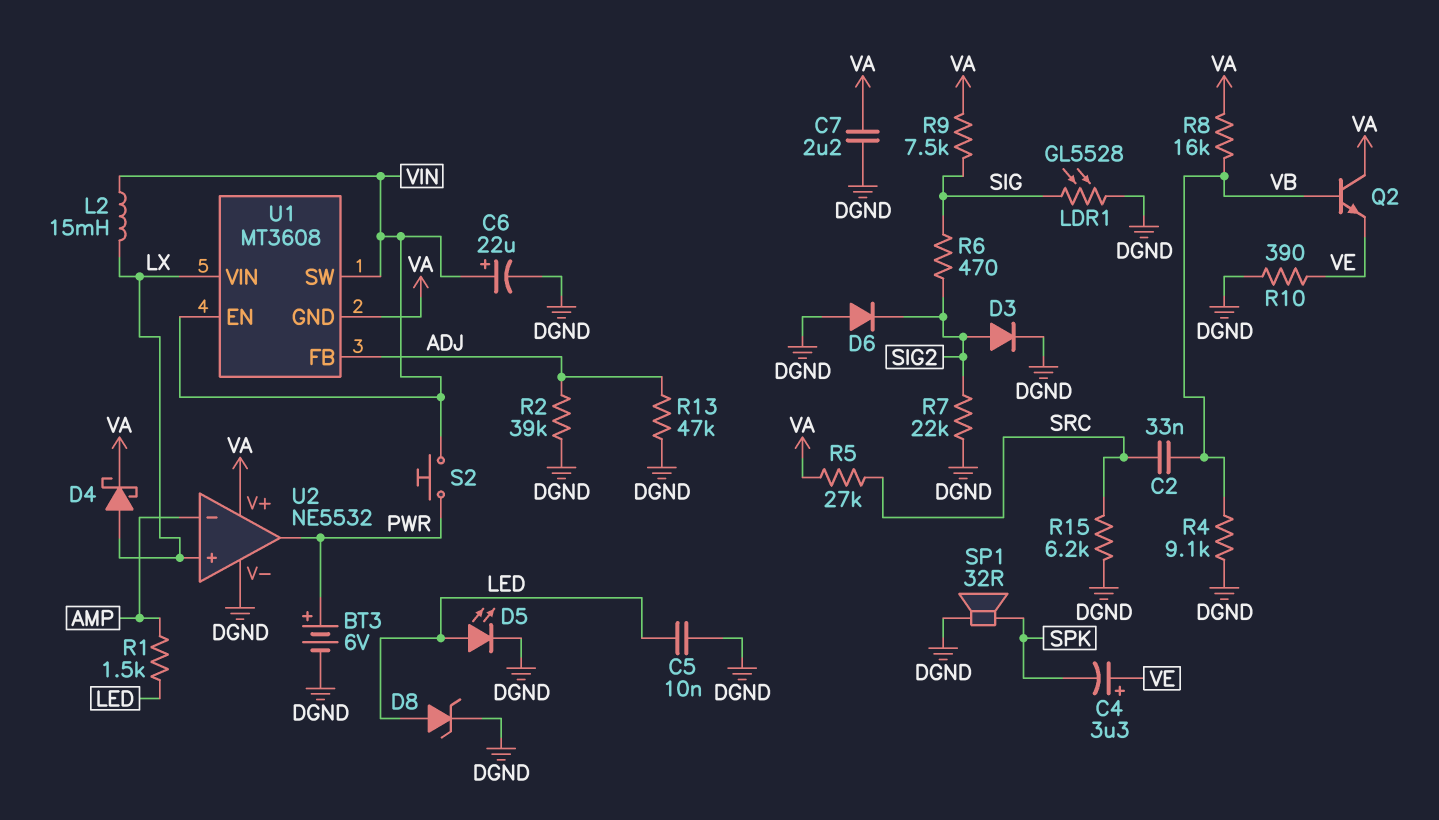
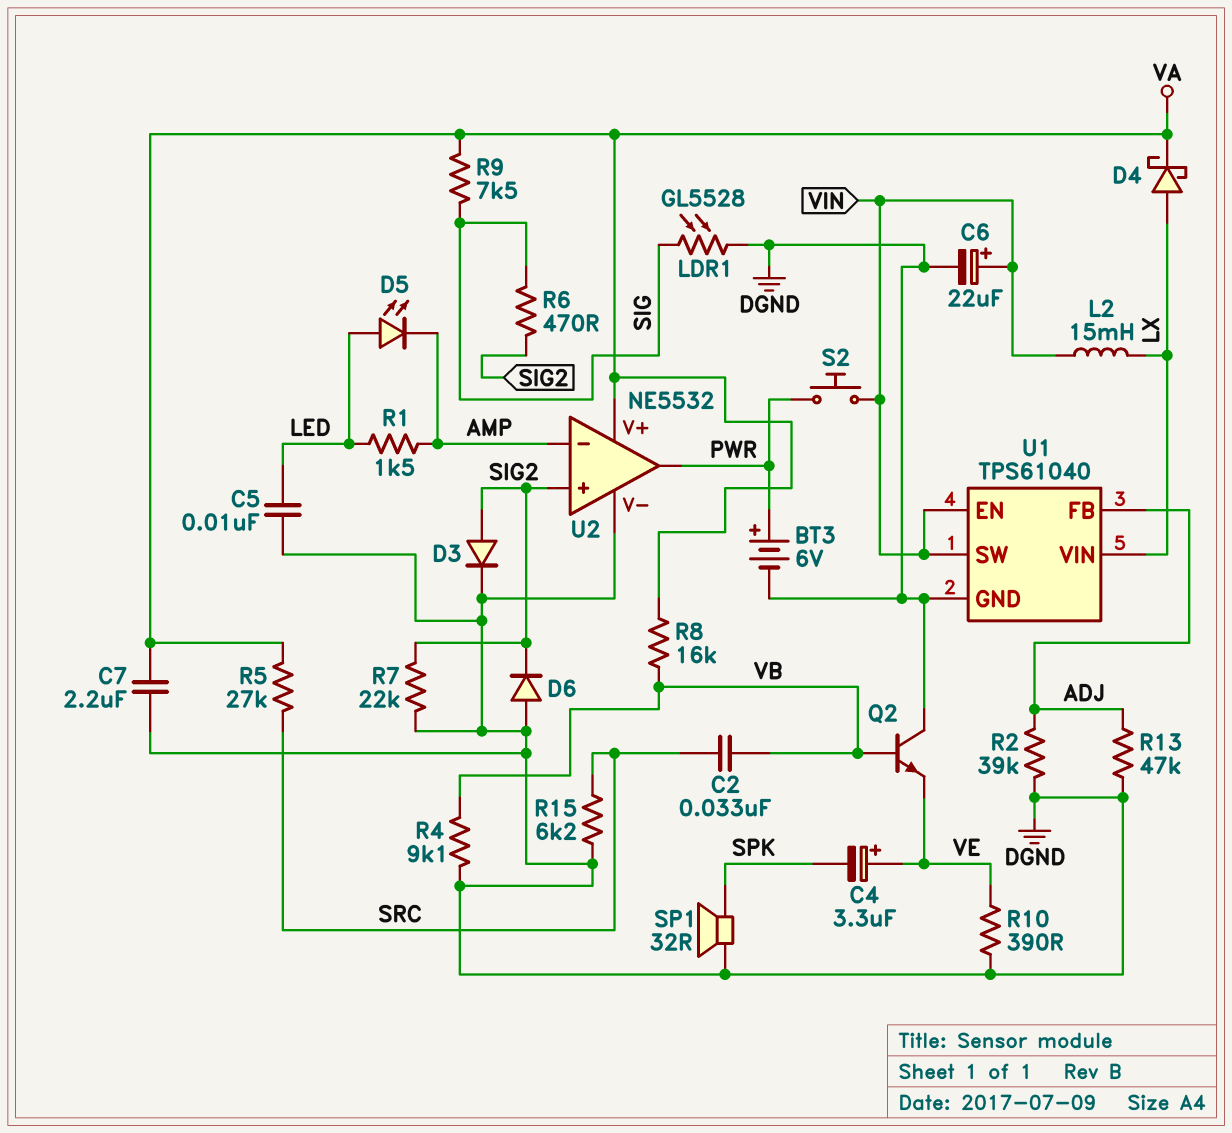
D5: LED (A LED, K DGND) -> LED (A LED, K AMP)
D8: zener (A LED, K DGND) -> none
Q2: NPN (B VB, C VA, E VE) -> NPN (B VB, C DGND, E VE)
U1: MT3608 -> TPS61040
U1 pin GND: VA -> DGND
U2 pin in+: LX -> SIG2

